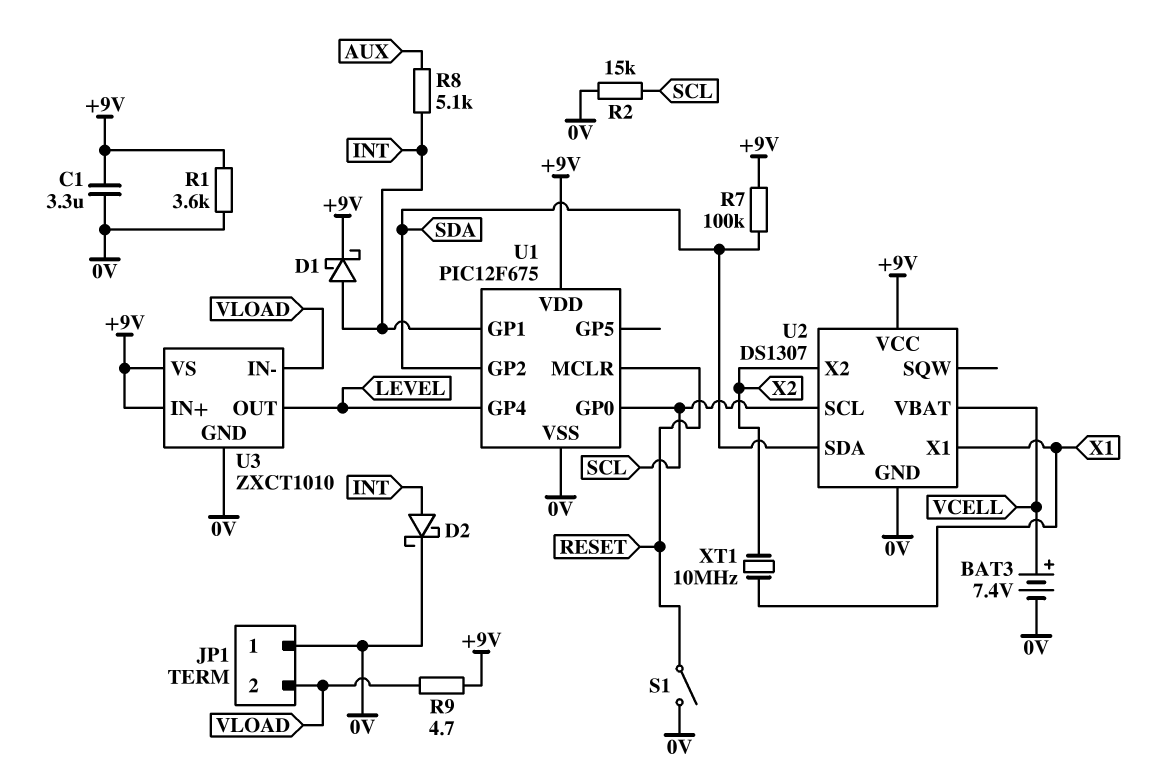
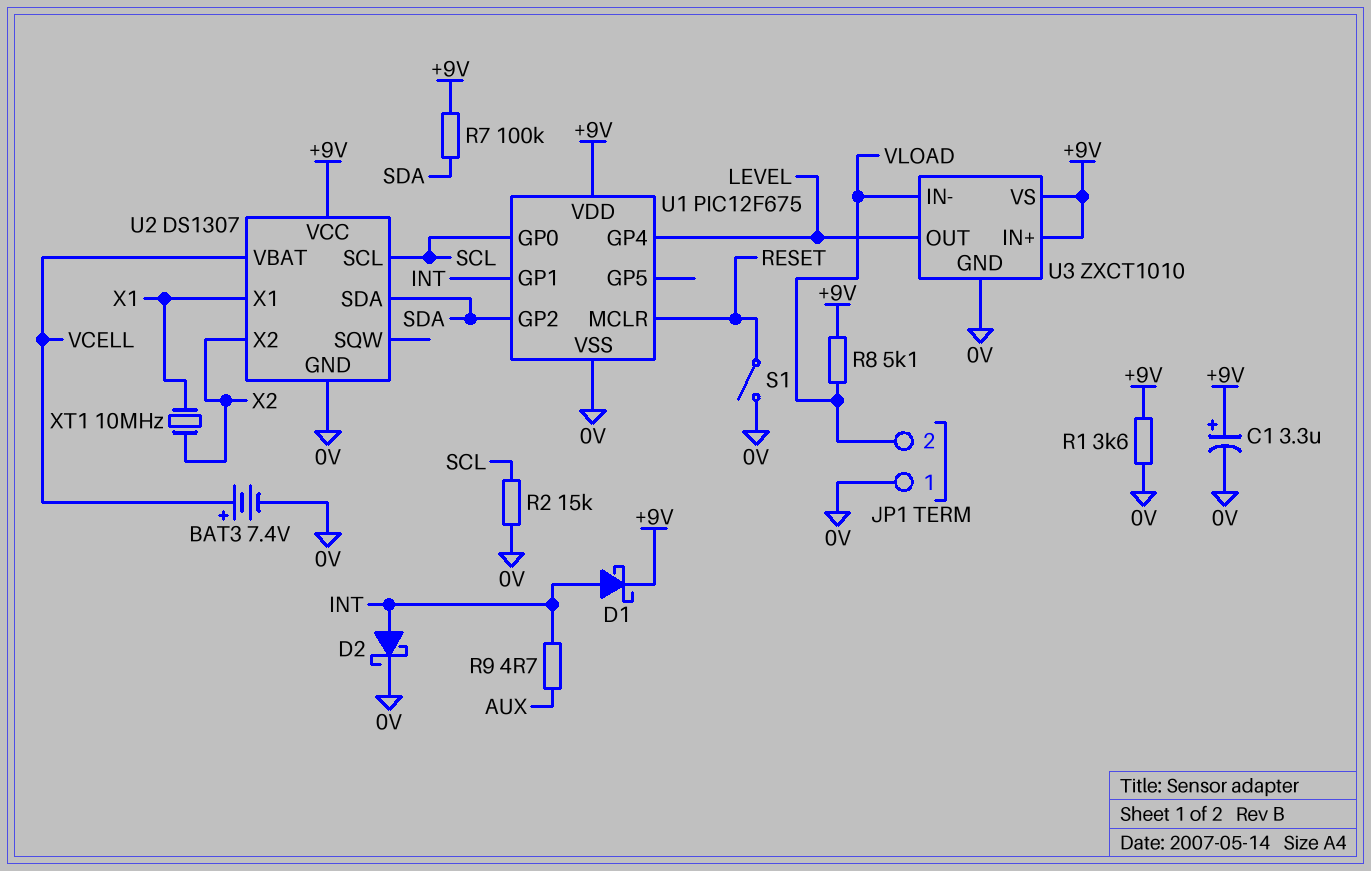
C1: 3.3uF (+9V, 0V) -> 3.3uF (plus +9V, minus 0V)
R8: 5.1k (AUX, INT) -> 5.1k (+9V, VLOAD)
R9: 4.7 (+9V, VLOAD) -> 4.7 (AUX, INT)

